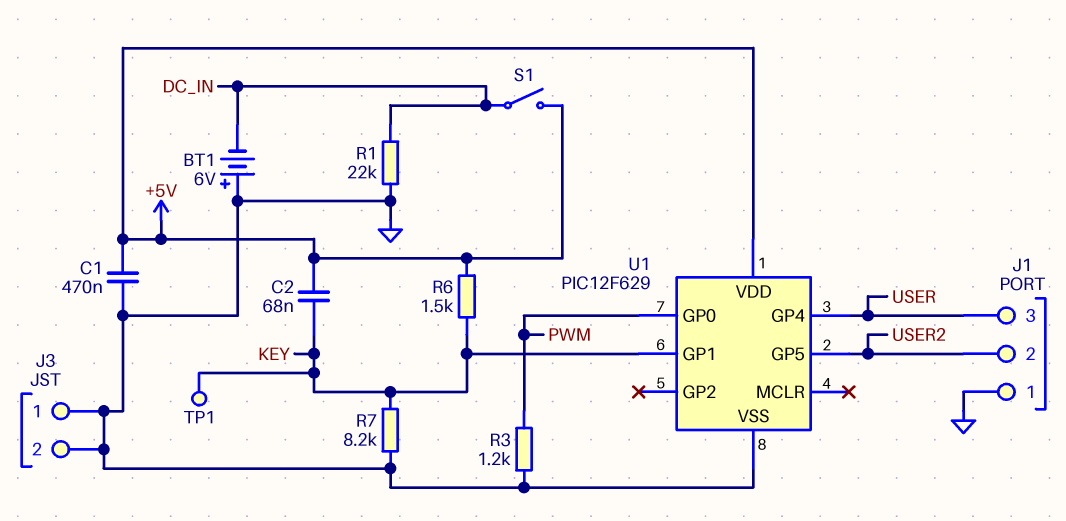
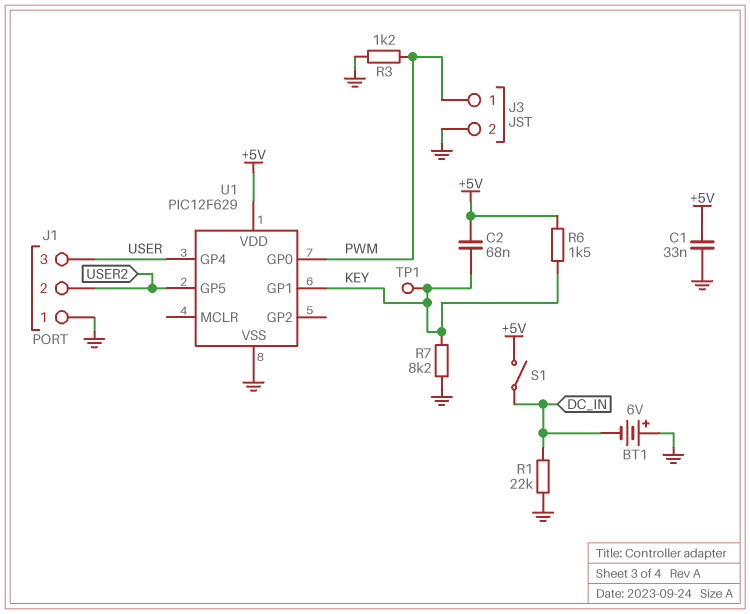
C1: 470nF (+5V, GND) -> 33nF (+5V, GND)
J3 pin 1: GND -> PWM

